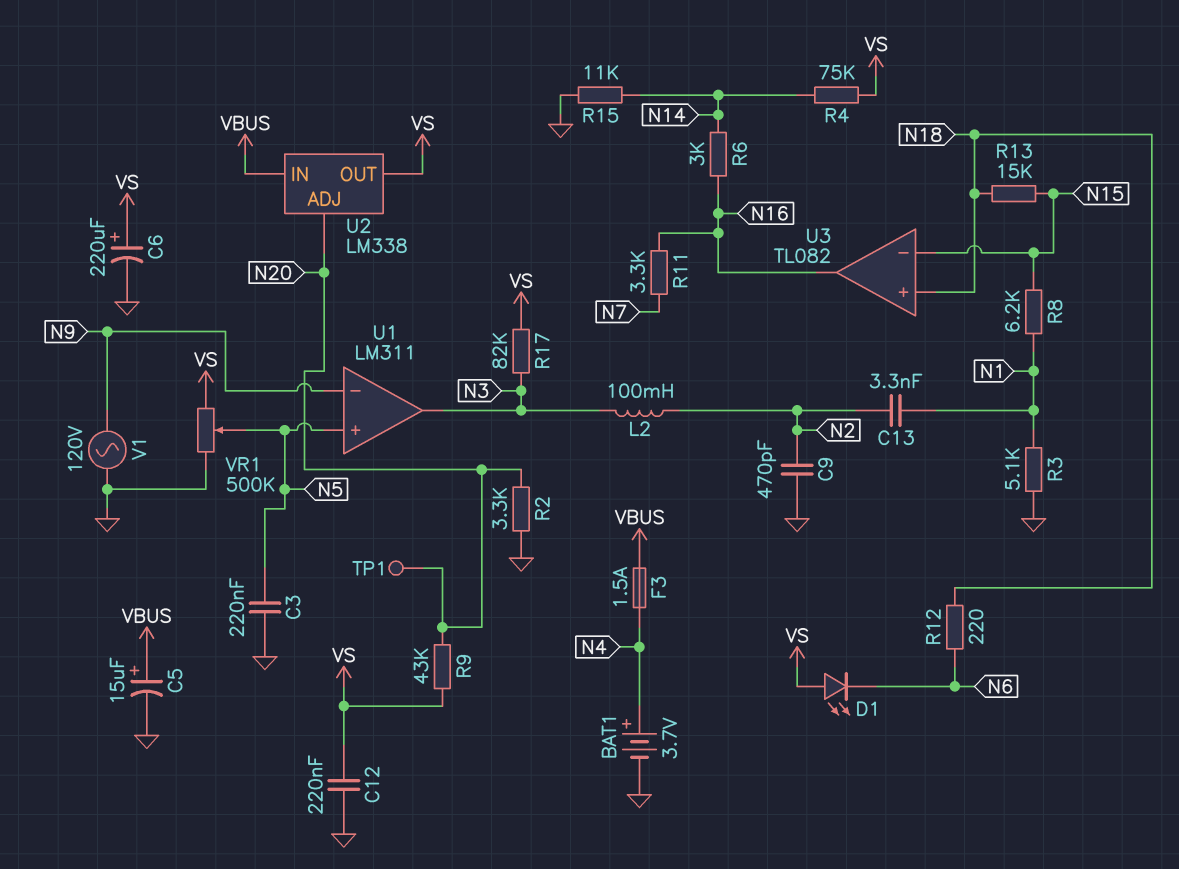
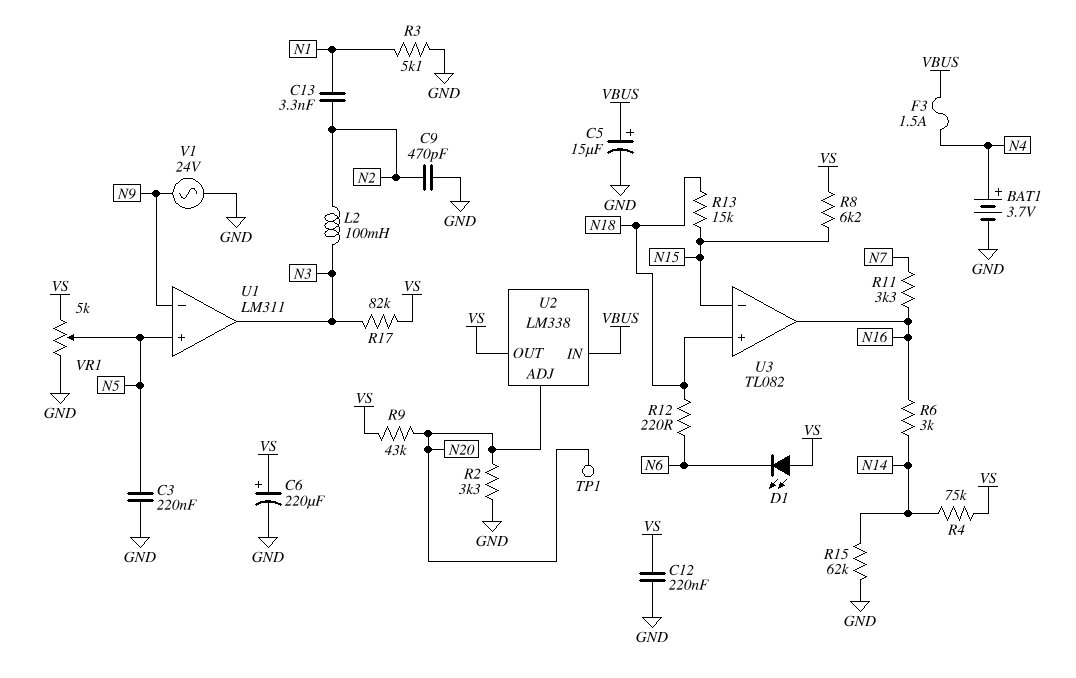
R8: 6.2k (N1, N15) -> 6.2k (N15, VS)
R15: 11k (GND, N14) -> 62k (GND, N14)
V1: AC 120V (GND, N9) -> AC 24V (GND, N9)
VR1: 500k (GND, VS, wiper N5) -> 5k (GND, VS, wiper N5)

